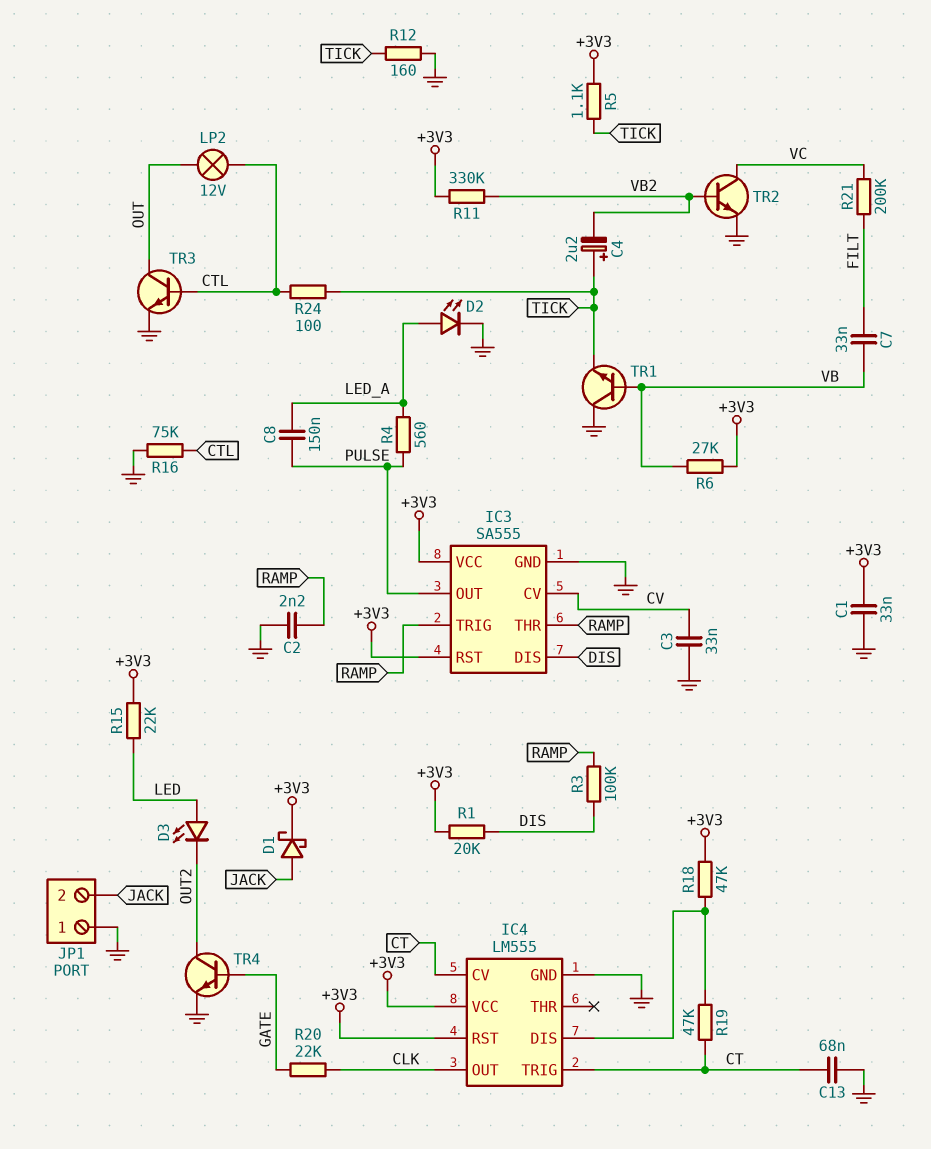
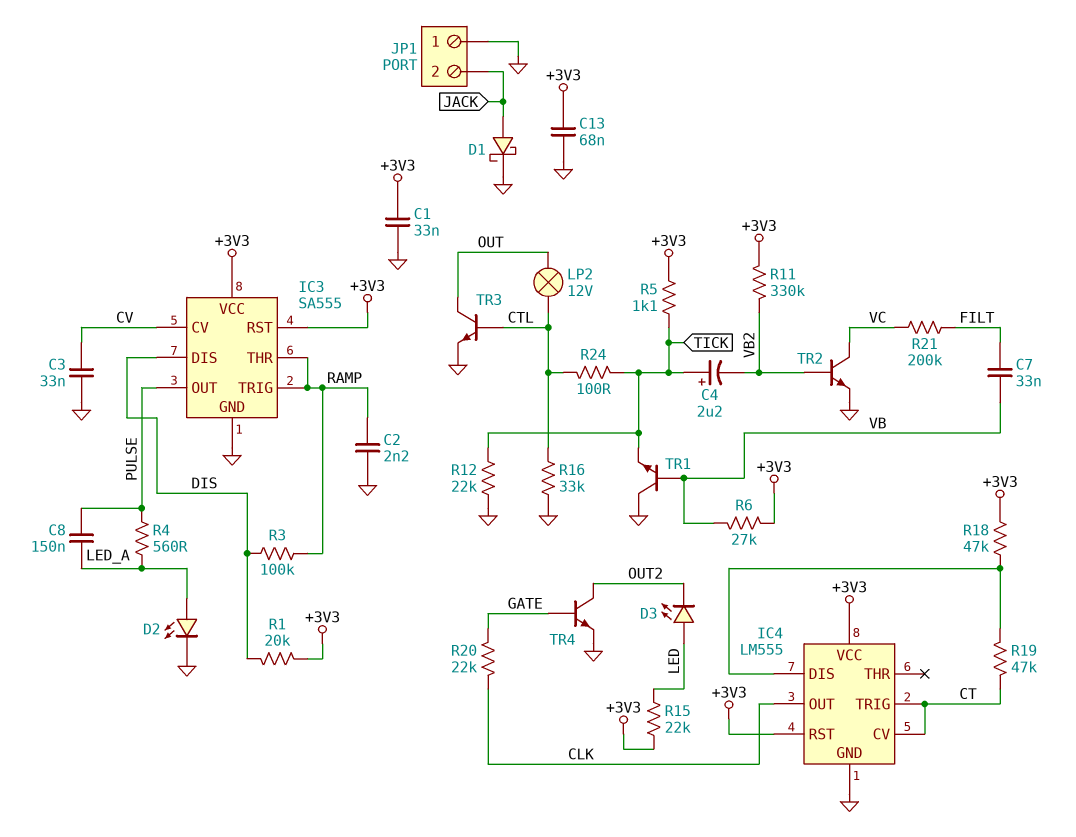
C13: 68nF (CT, GND) -> 68nF (+3V3, GND)
D1: schottky (A JACK, K +3V3) -> schottky (A JACK, K GND)
R12: 160 (GND, TICK) -> 22k (GND, TICK)
R16: 75k (CTL, GND) -> 33k (CTL, GND)

